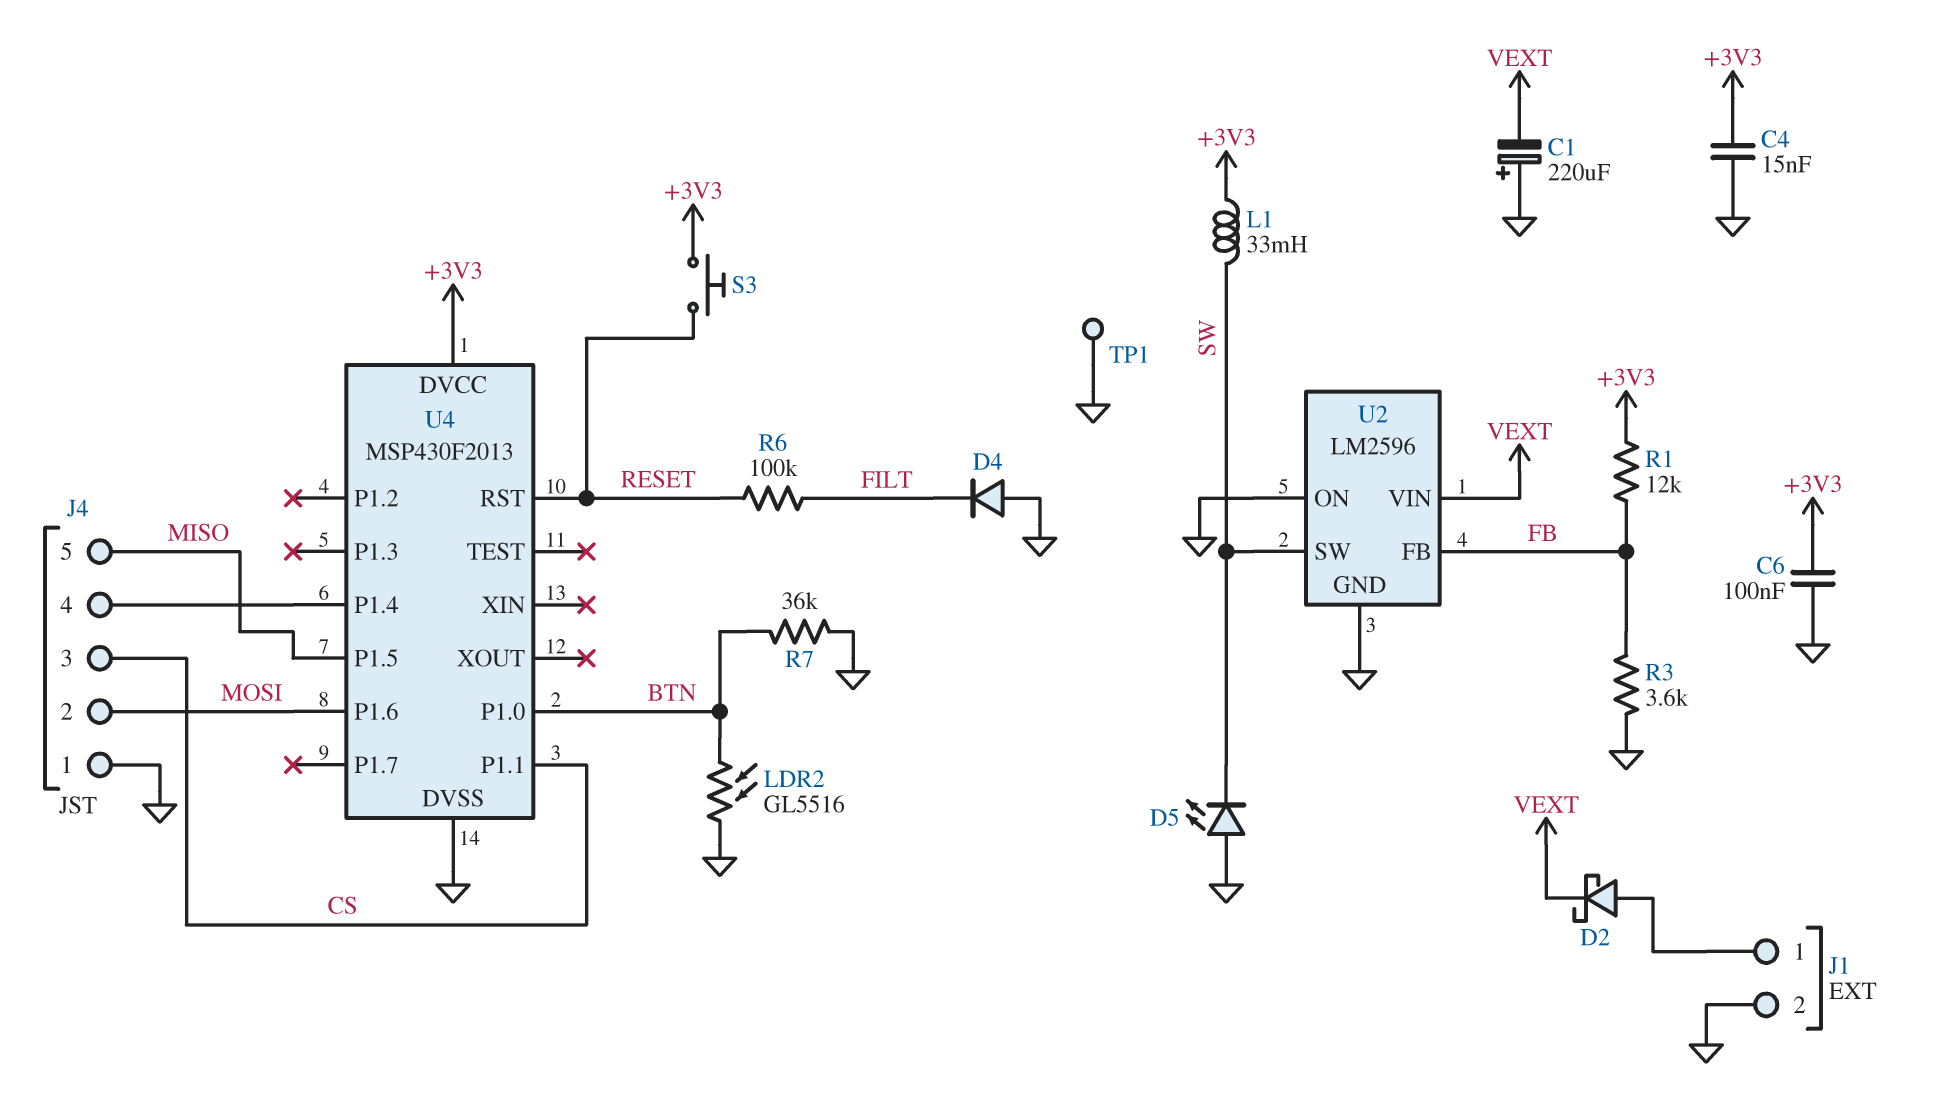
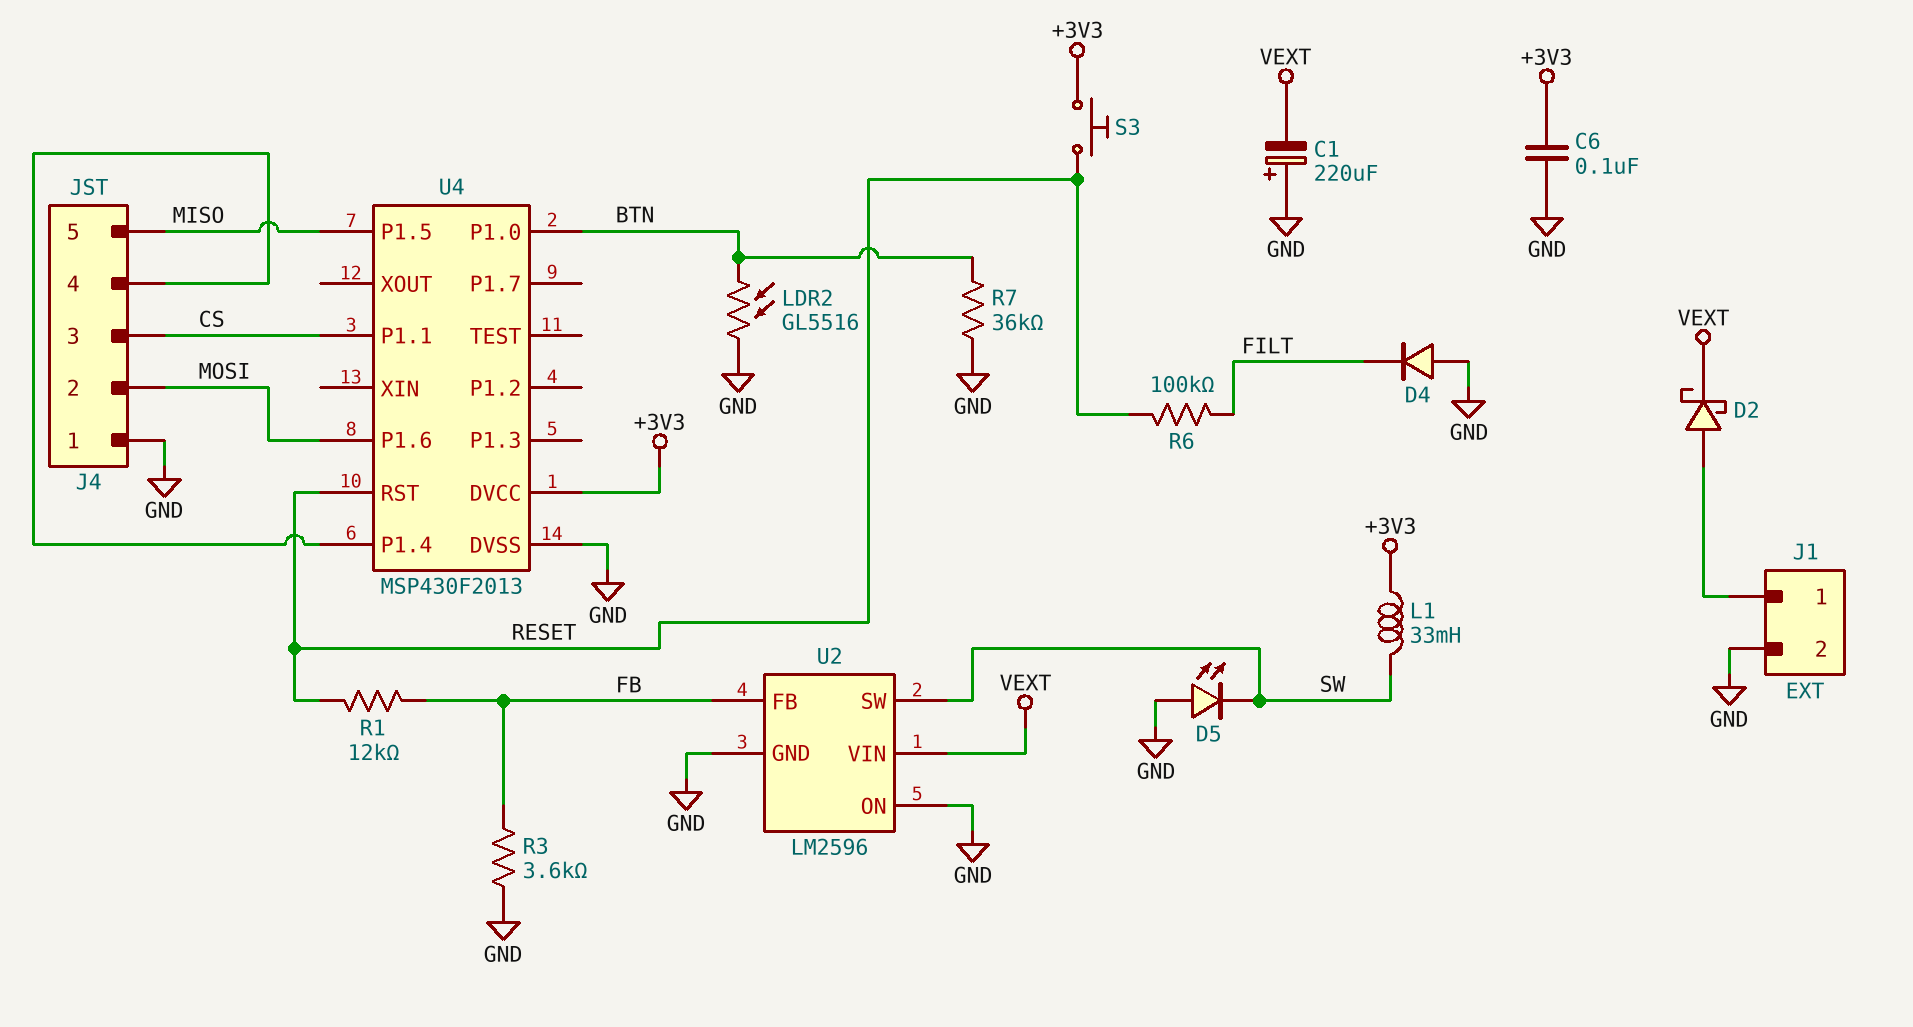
C4: 15nF (+3V3, GND) -> none
R1: 12k (+3V3, FB) -> 12k (FB, RESET)
TP1: test point (GND) -> none

